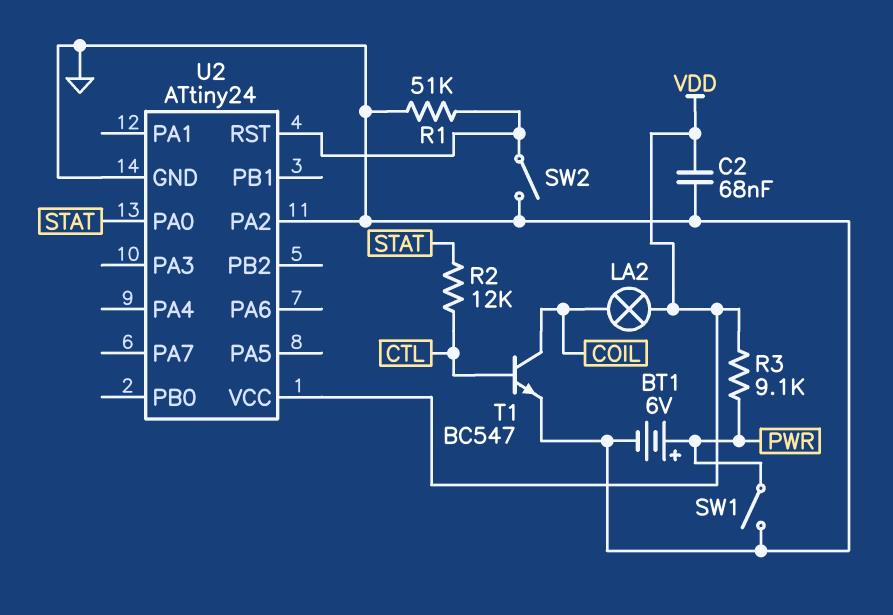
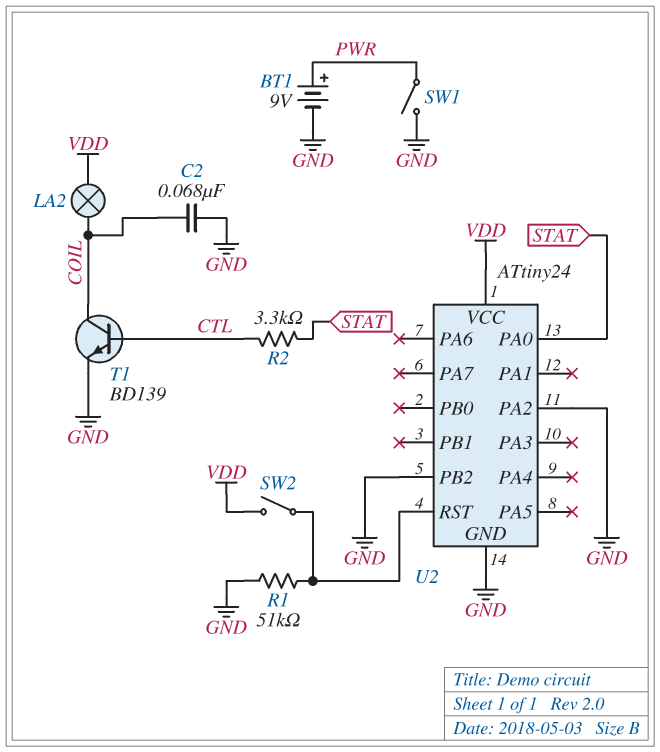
BT1: 6V (plus PWR, minus GND) -> 9V (plus PWR, minus GND)
C2: 68nF (GND, VDD) -> 68nF (COIL, GND)
R2: 12k (CTL, STAT) -> 3.3k (CTL, STAT)
R3: 9.1k (PWR, VDD) -> none
SW2: switch (GND, U2/RST) -> switch (U2/RST, VDD)
T1: NPN BC547 (B CTL, C COIL, E GND) -> NPN BD139 (B CTL, C COIL, E GND)
U2 pin PB2: none -> GND

